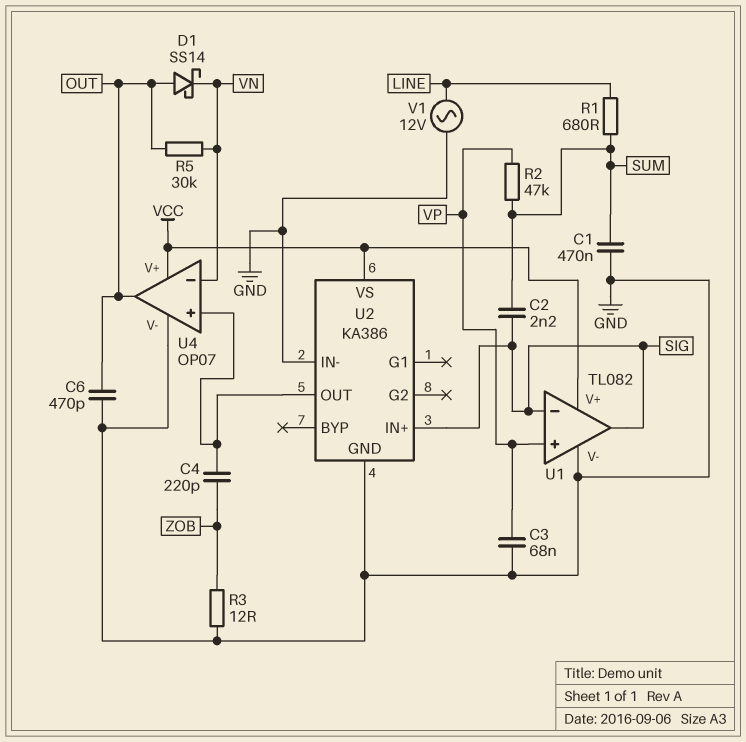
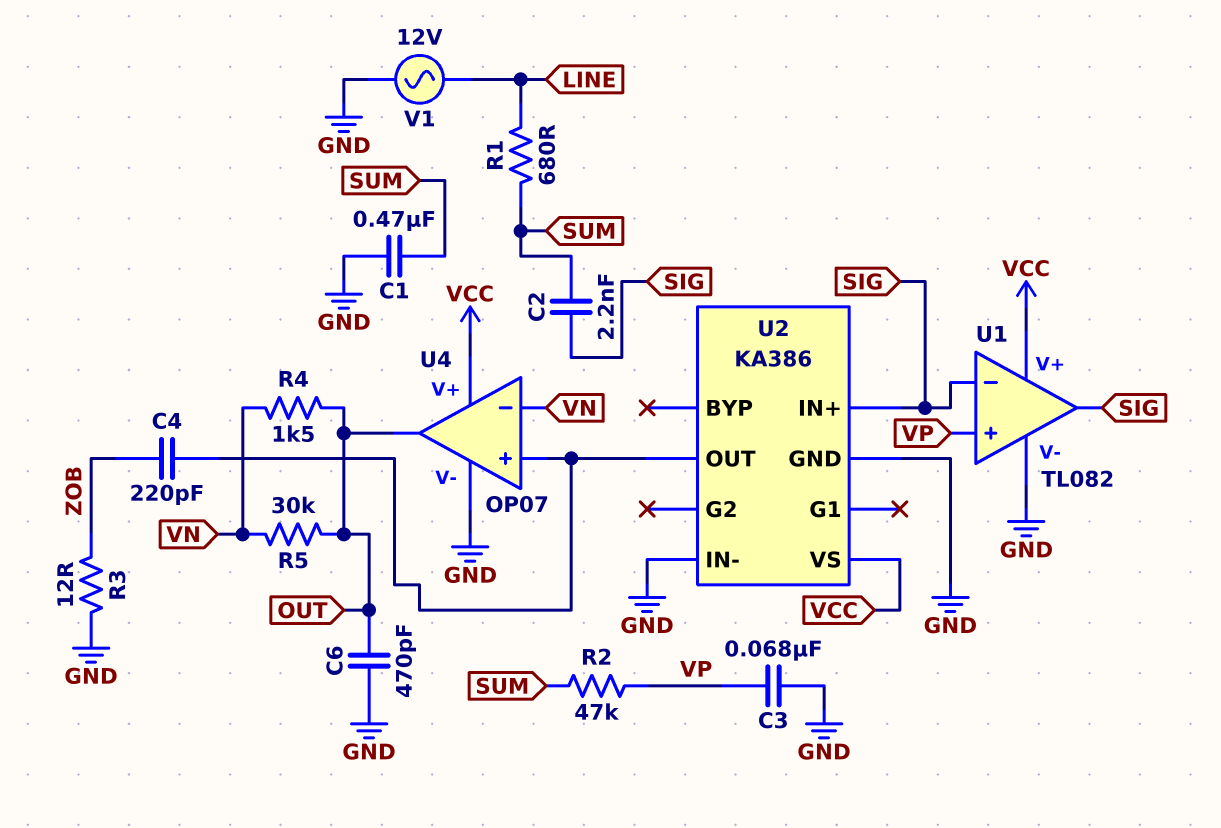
D1: schottky SS14 (A OUT, K VN) -> none
R4: none -> 1.5k (OUT, VN)

